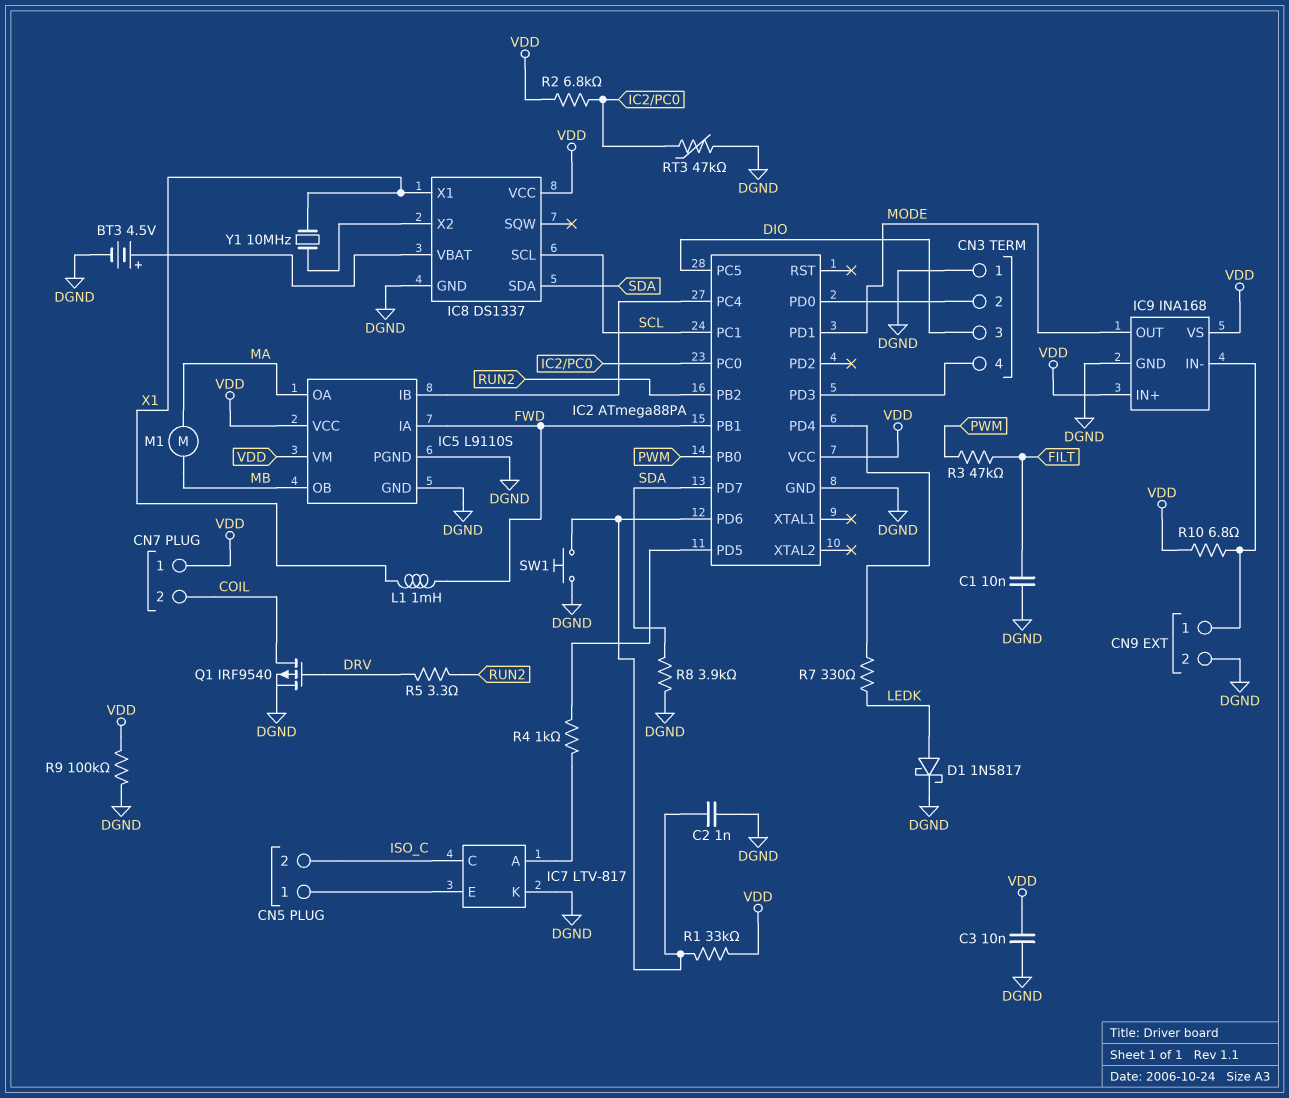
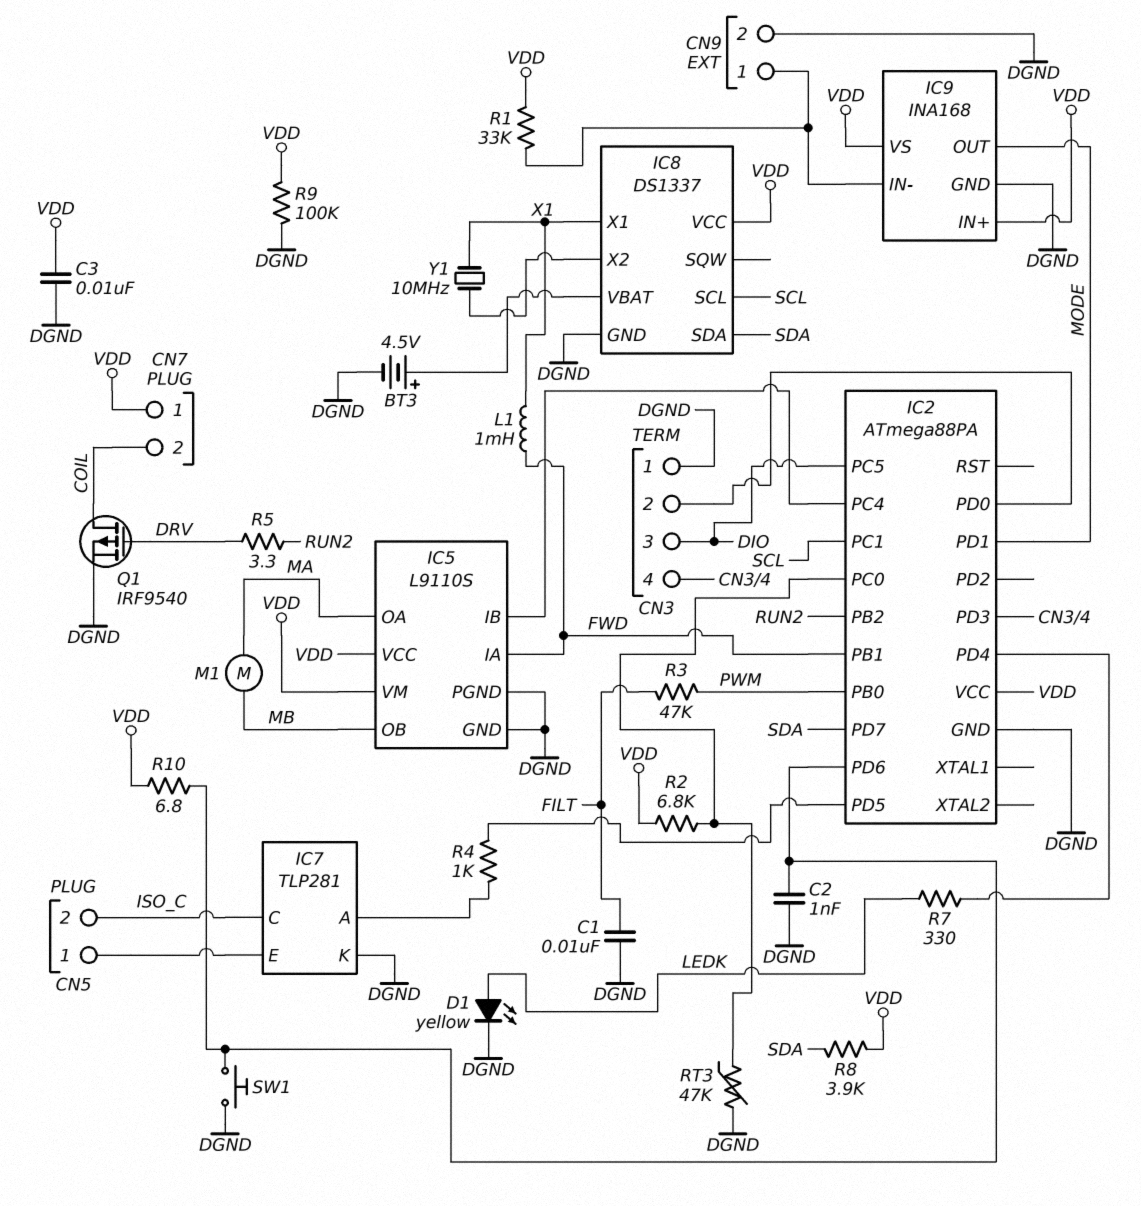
D1: schottky 1N5817 (A LEDK, K DGND) -> LED yellow (A LEDK, K DGND)
IC7: LTV-817 -> TLP281
R1: 33k (IC2/PD6, VDD) -> 33k (CN9/1, VDD)
R8: 3.9k (DGND, SDA) -> 3.9k (SDA, VDD)
R10: 6.8 (CN9/1, VDD) -> 6.8 (IC2/PD6, VDD)

